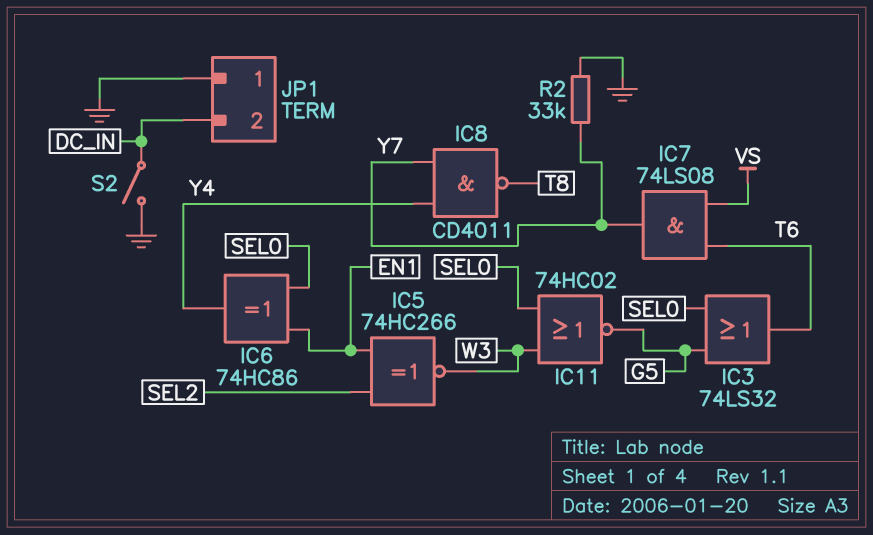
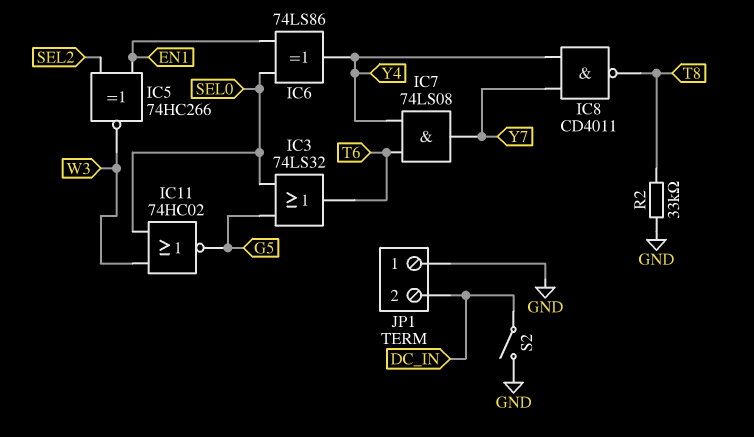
IC6: XOR 74HC86 (in EN1, in SEL0, out Y4) -> XOR 74LS86 (in EN1, in SEL0, out Y4)
IC7: AND 74LS08 (in T6, in VS, out Y7) -> AND 74LS08 (in T6, in Y4, out Y7)
R2: 33k (GND, Y7) -> 33k (GND, T8)

